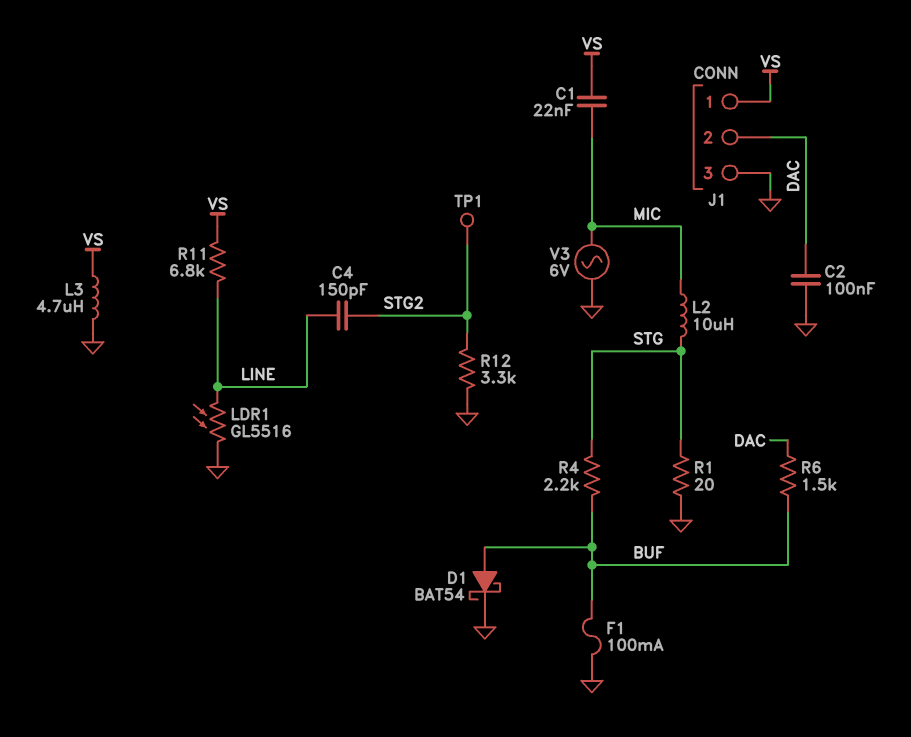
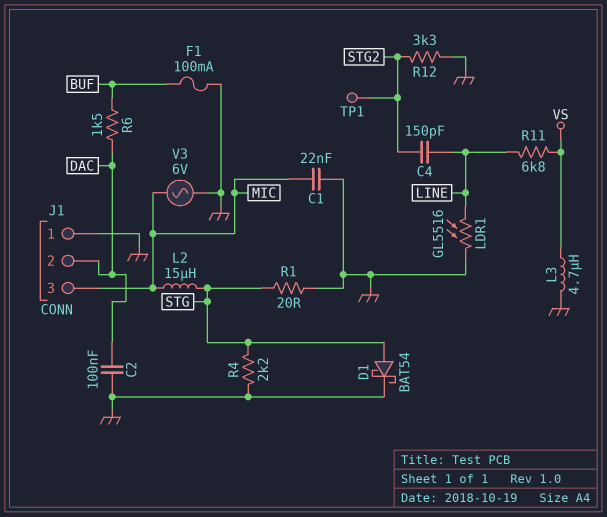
C1: 22nF (MIC, VS) -> 22nF (GND, MIC)
D1: schottky BAT54 (A BUF, K GND) -> schottky BAT54 (A STG, K GND)
J1 pin 1: VS -> GND
J1 pin 3: GND -> MIC
L2: 10uH (MIC, STG) -> 15uH (MIC, STG)
R4: 2.2k (BUF, STG) -> 2.2k (GND, STG)

